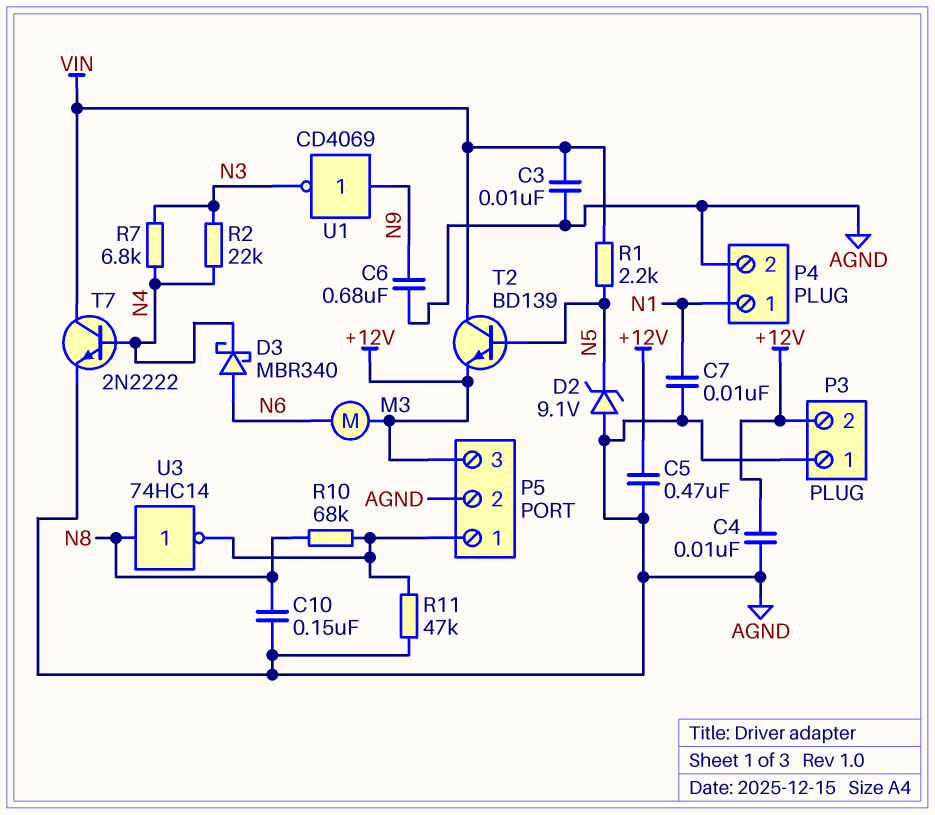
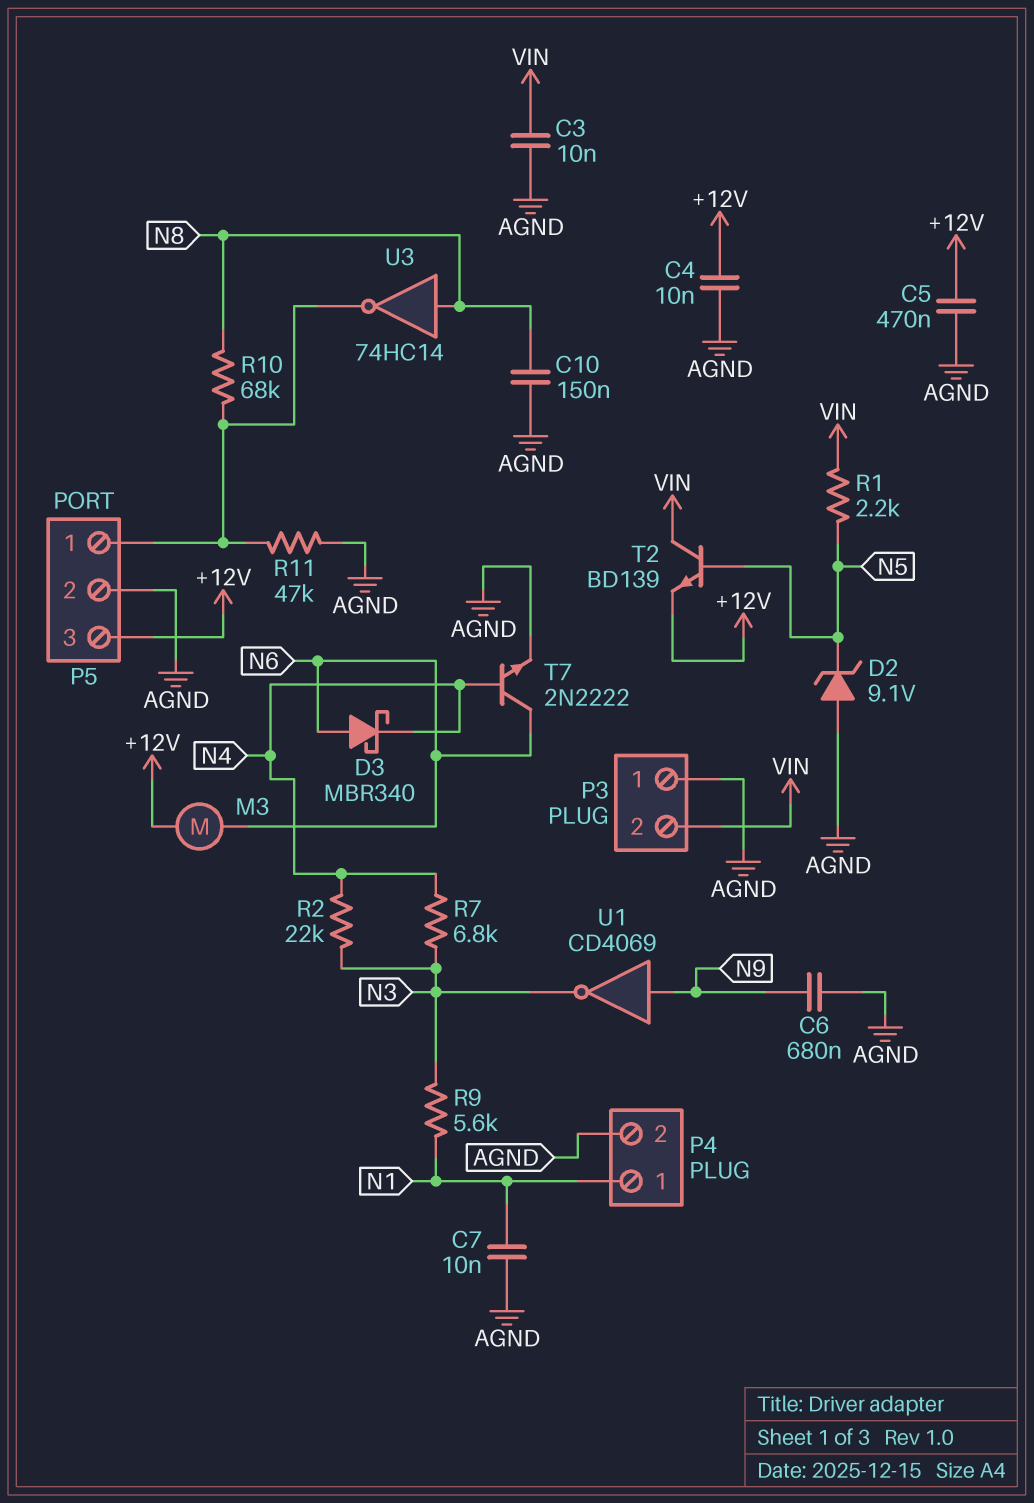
P3 pin 2: +12V -> VIN
R9: none -> 5.6k (N1, N3)
T7: NPN 2N2222 (B N4, C VIN, E AGND) -> NPN 2N2222 (B N4, C N6, E AGND)

